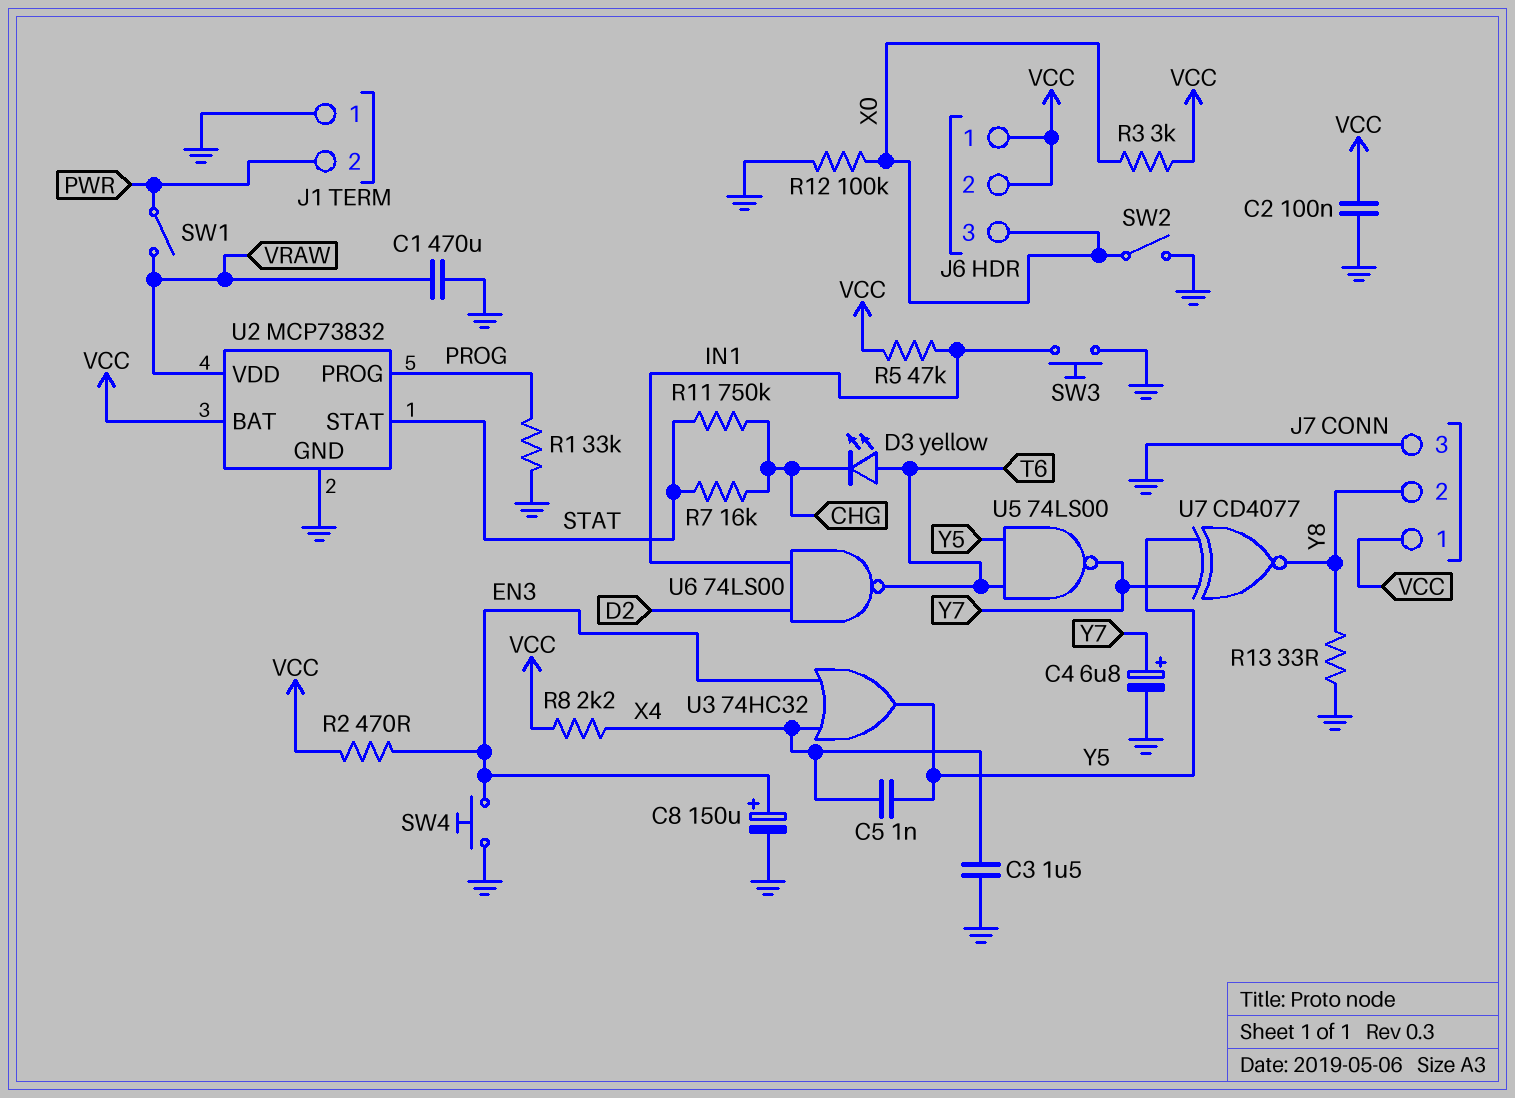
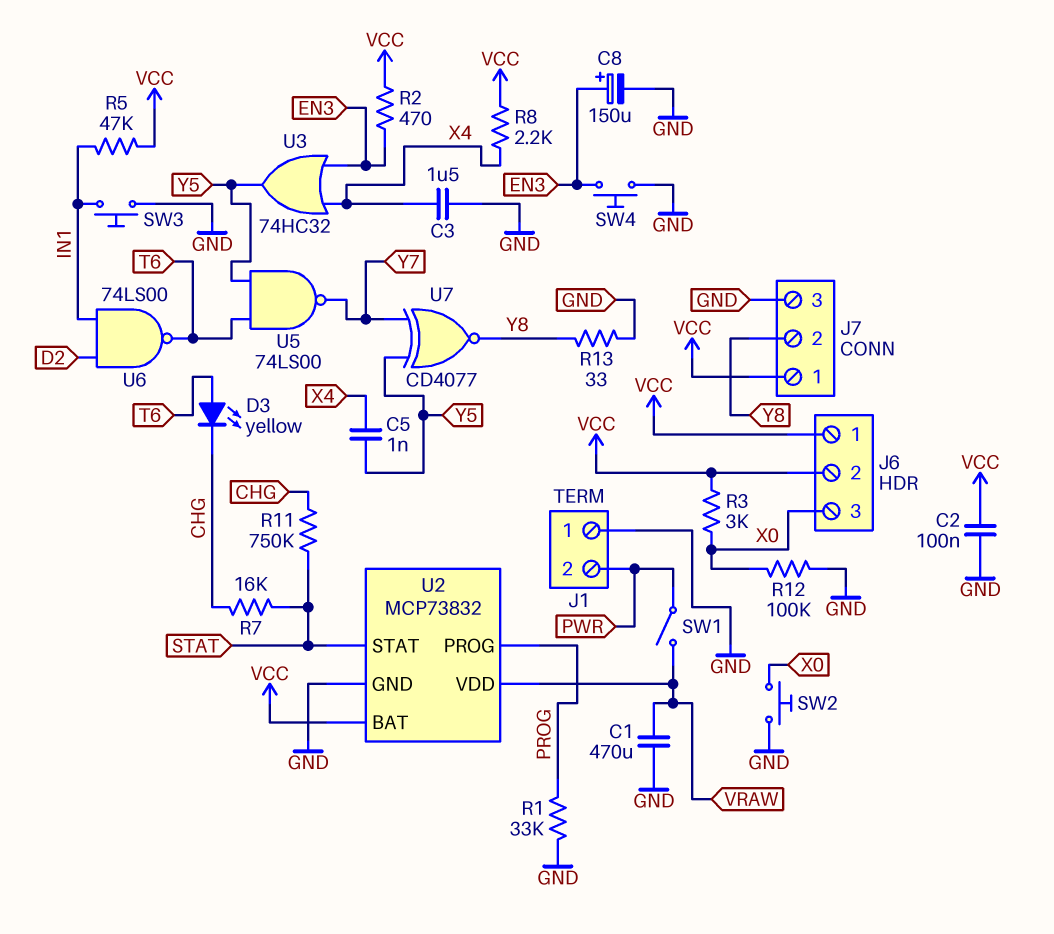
C4: 6.8uF (plus Y7, minus GND) -> none
SW2: switch (GND, X0) -> button (GND, X0)

